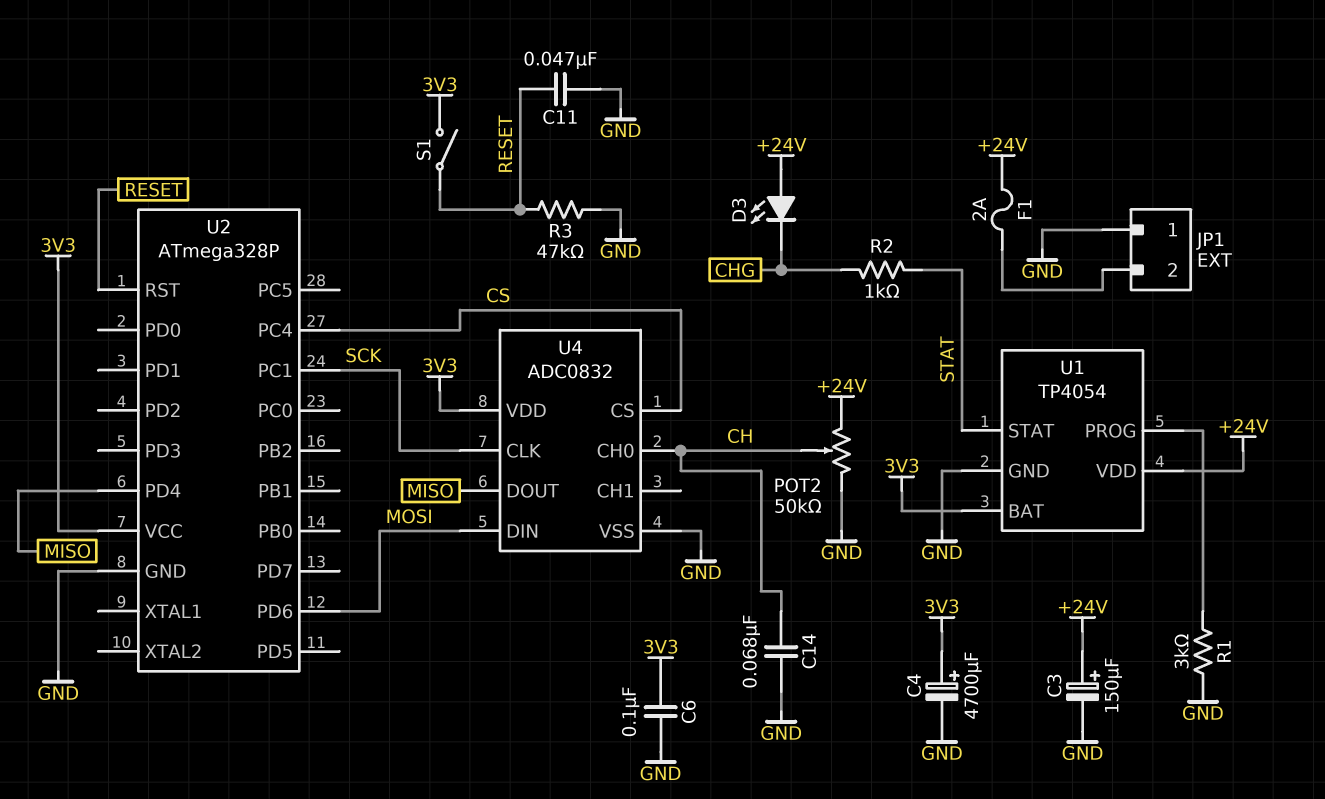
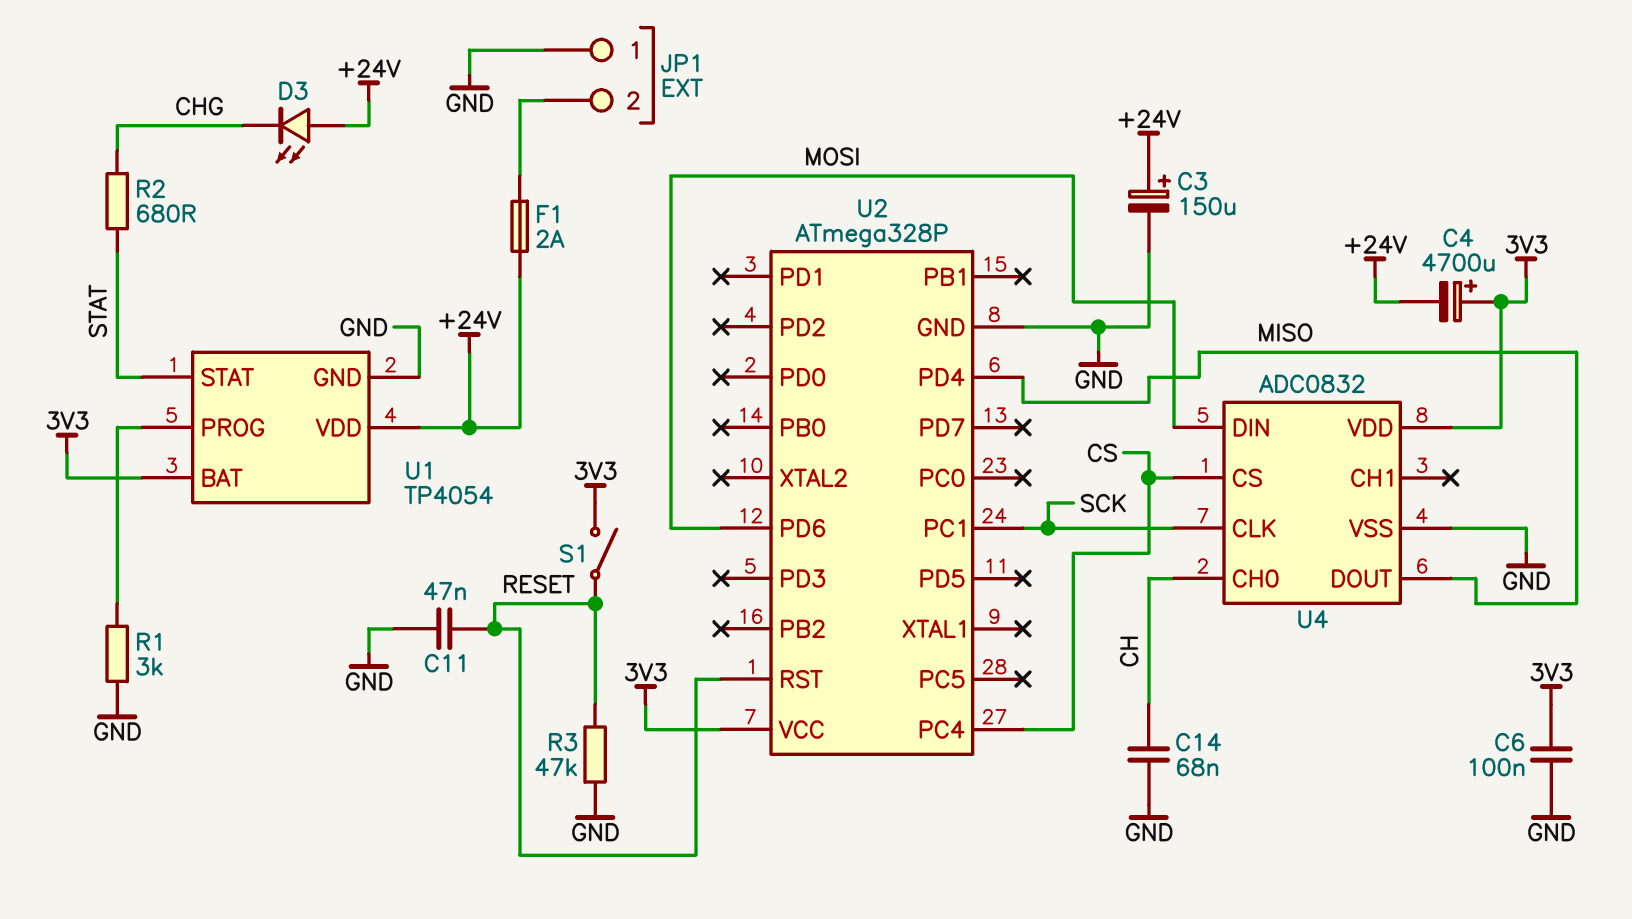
C4: 4700uF (plus 3V3, minus GND) -> 4700uF (plus 3V3, minus +24V)
POT2: 50k (+24V, GND, wiper CH) -> none
R2: 1k (CHG, STAT) -> 680 (CHG, STAT)

